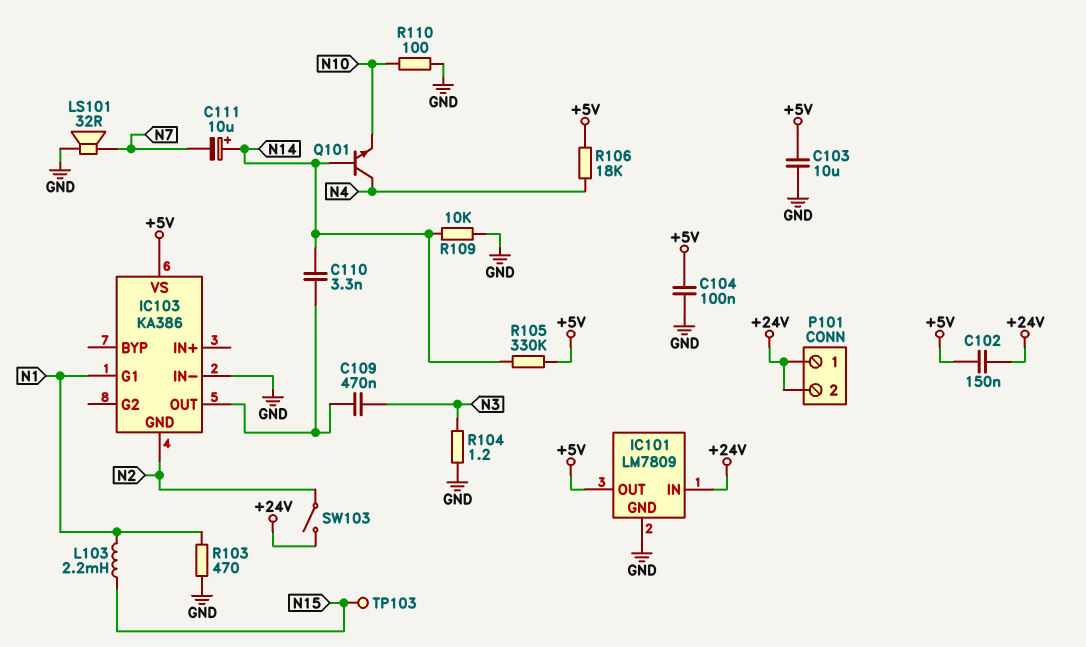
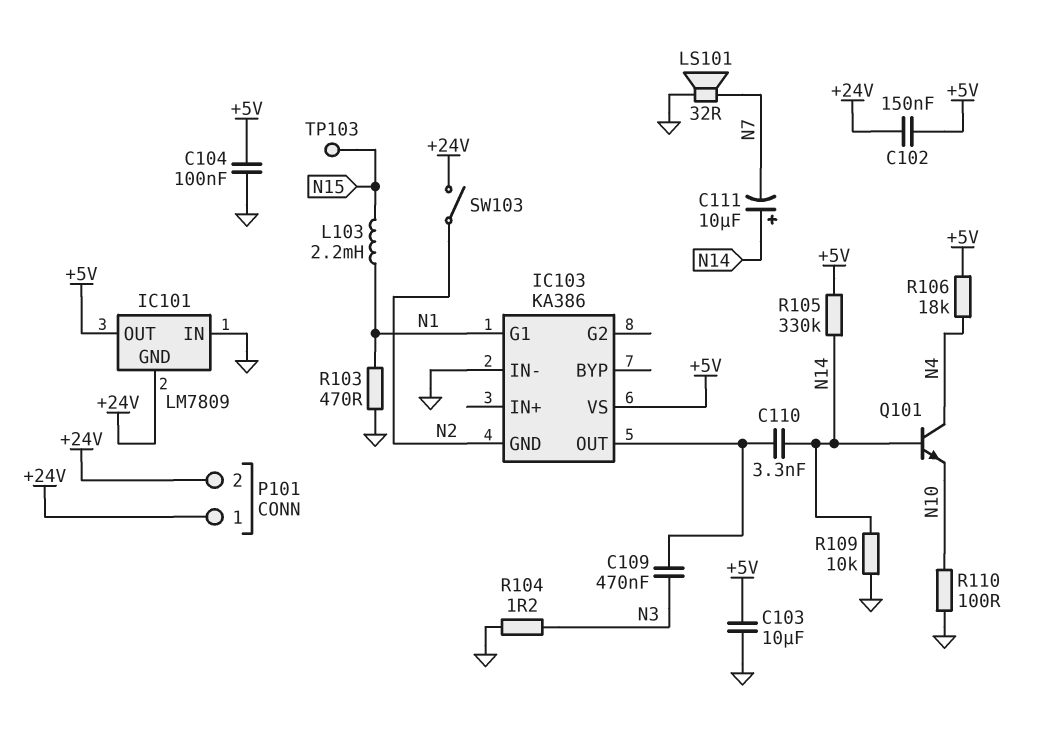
IC101 pin GND: GND -> +24V
IC101 pin IN: +24V -> GND

